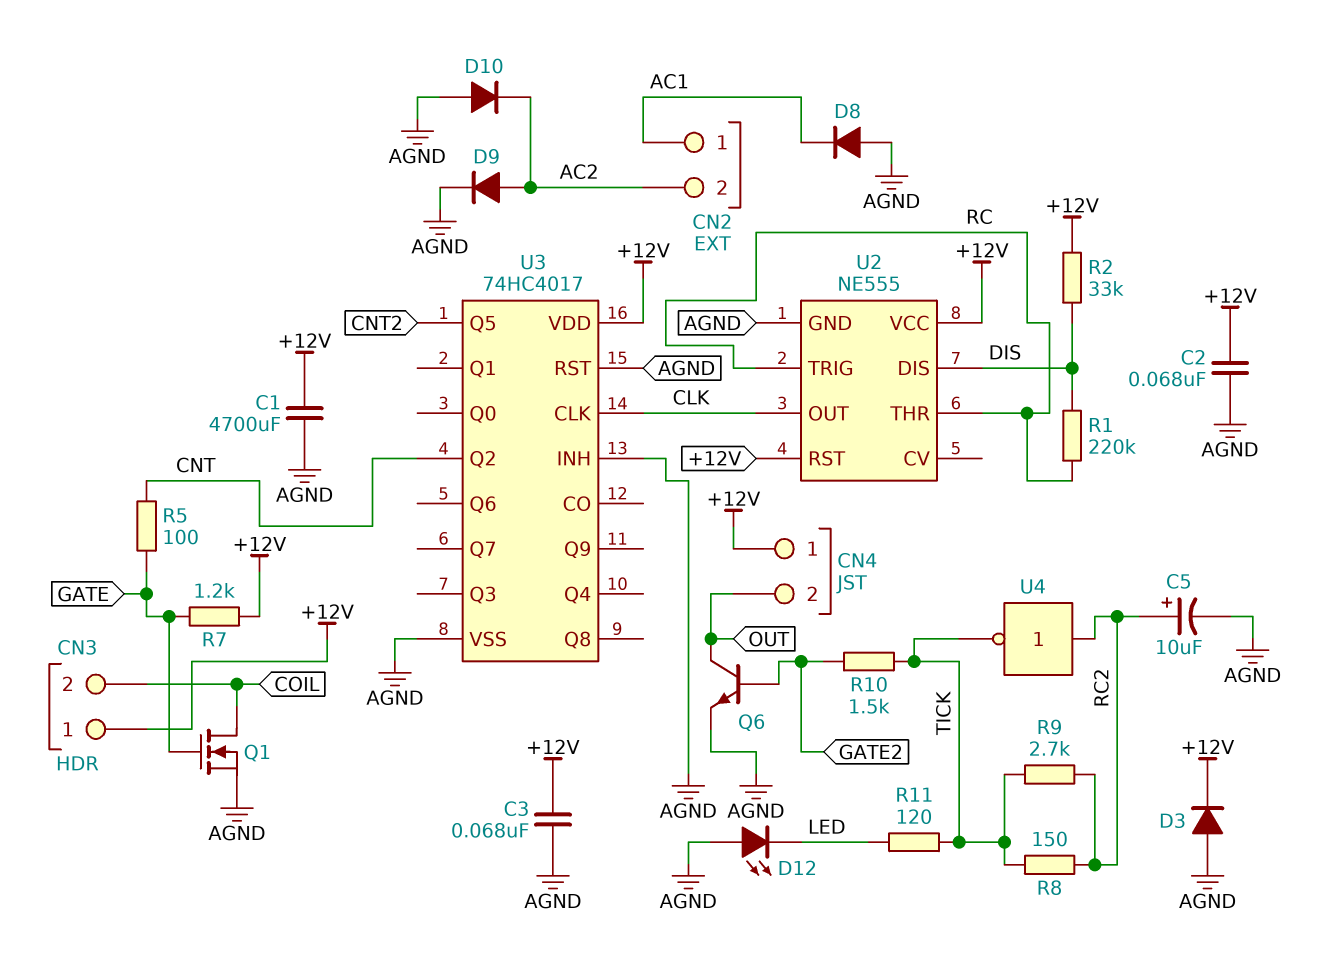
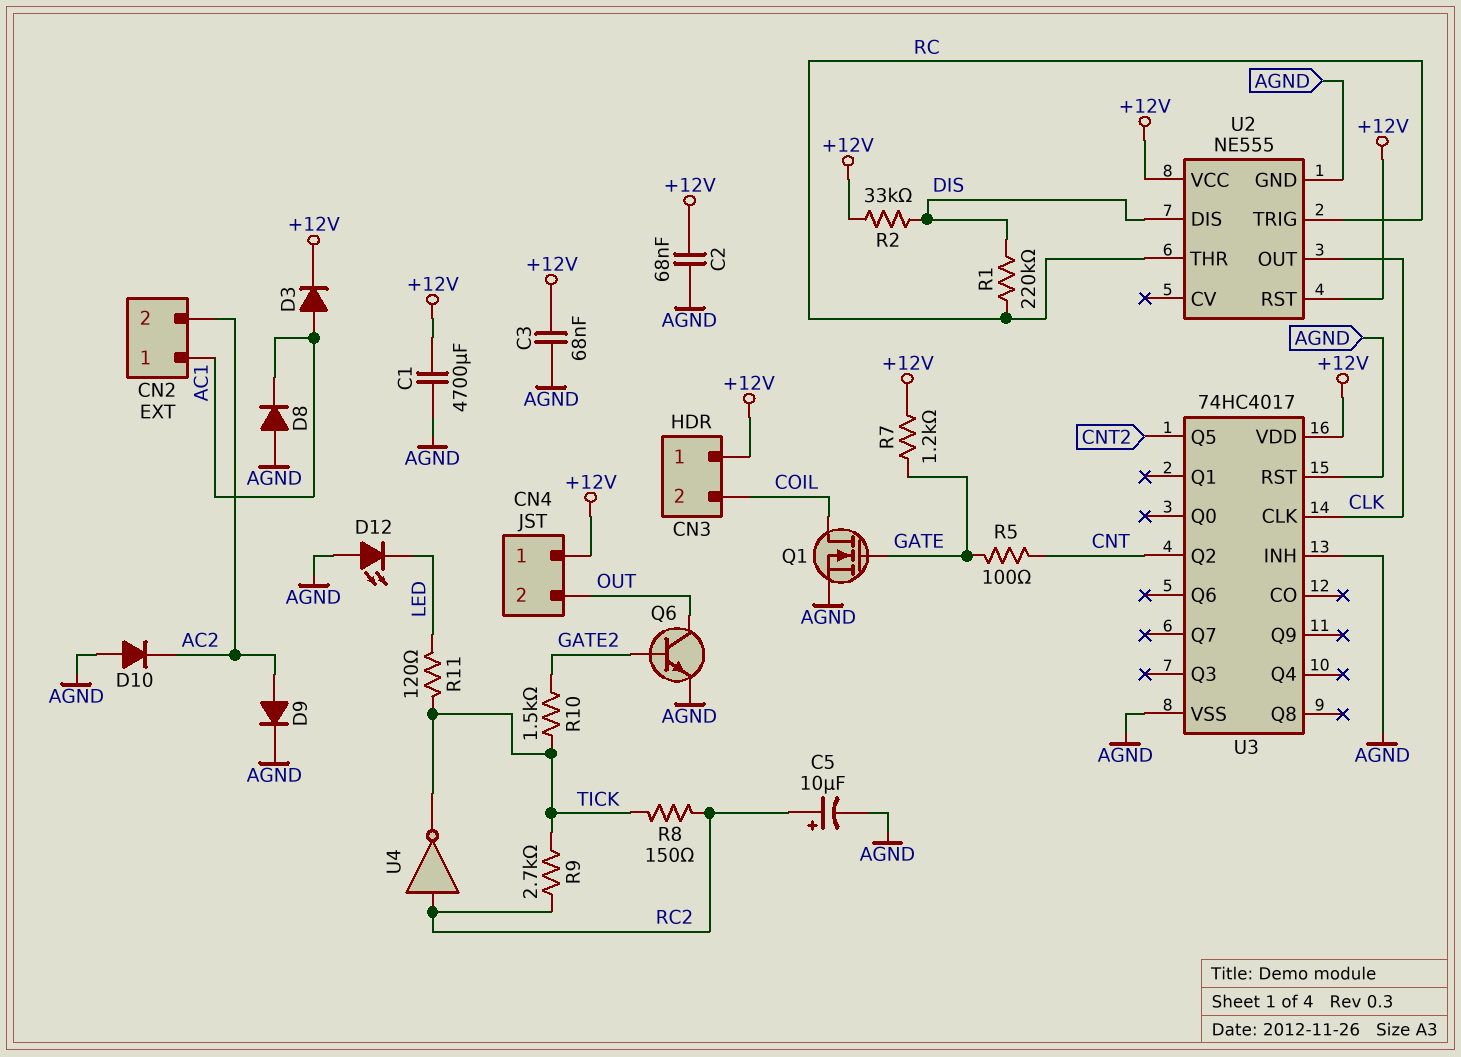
D3: diode (A AGND, K +12V) -> diode (A AC1, K +12V)

